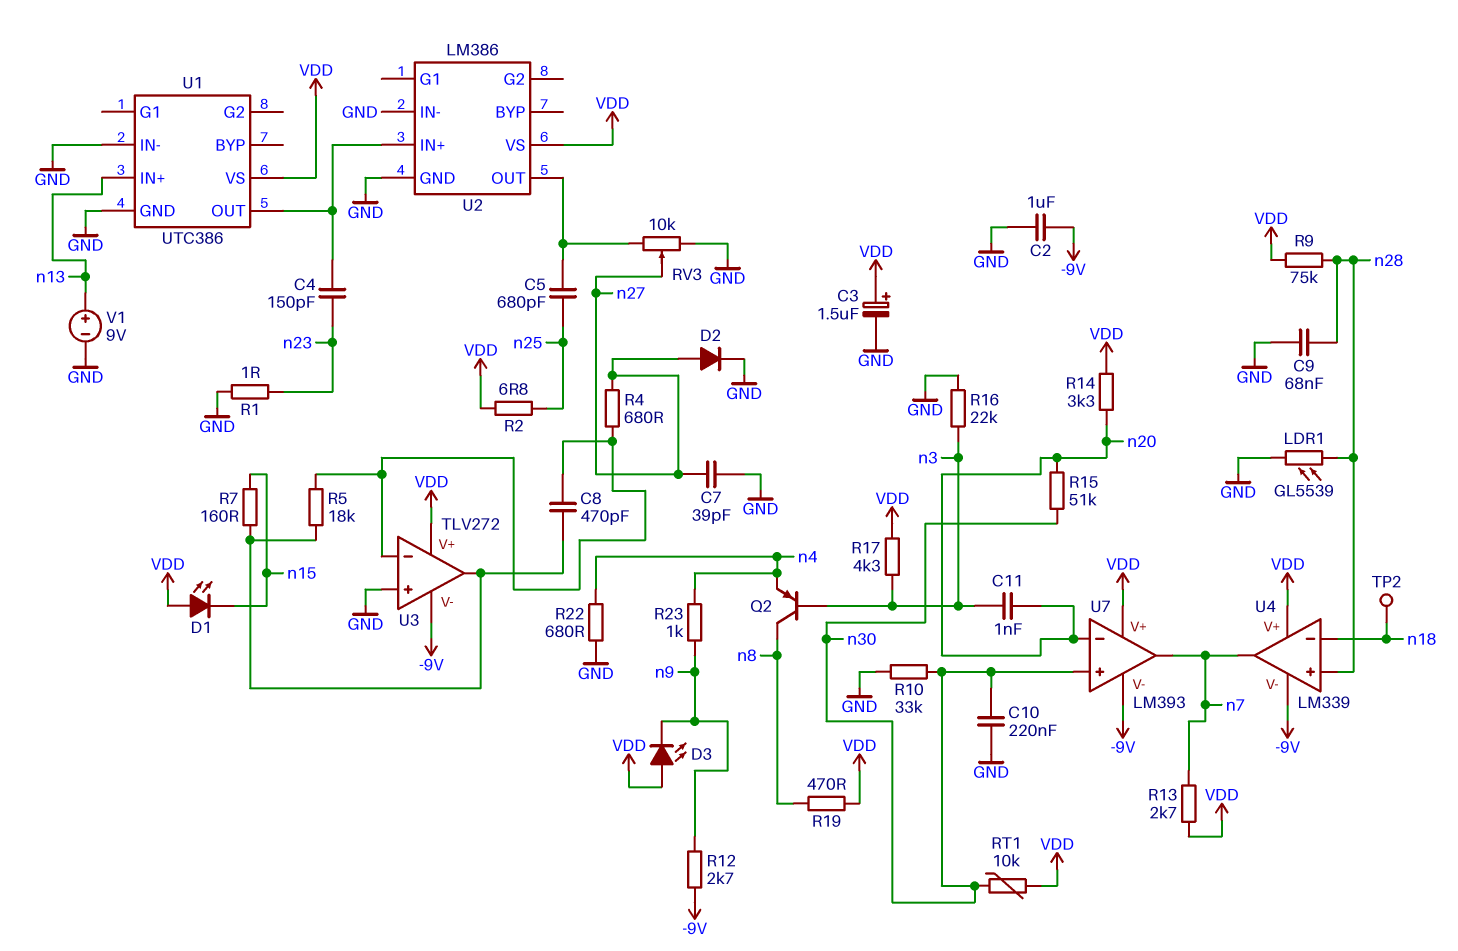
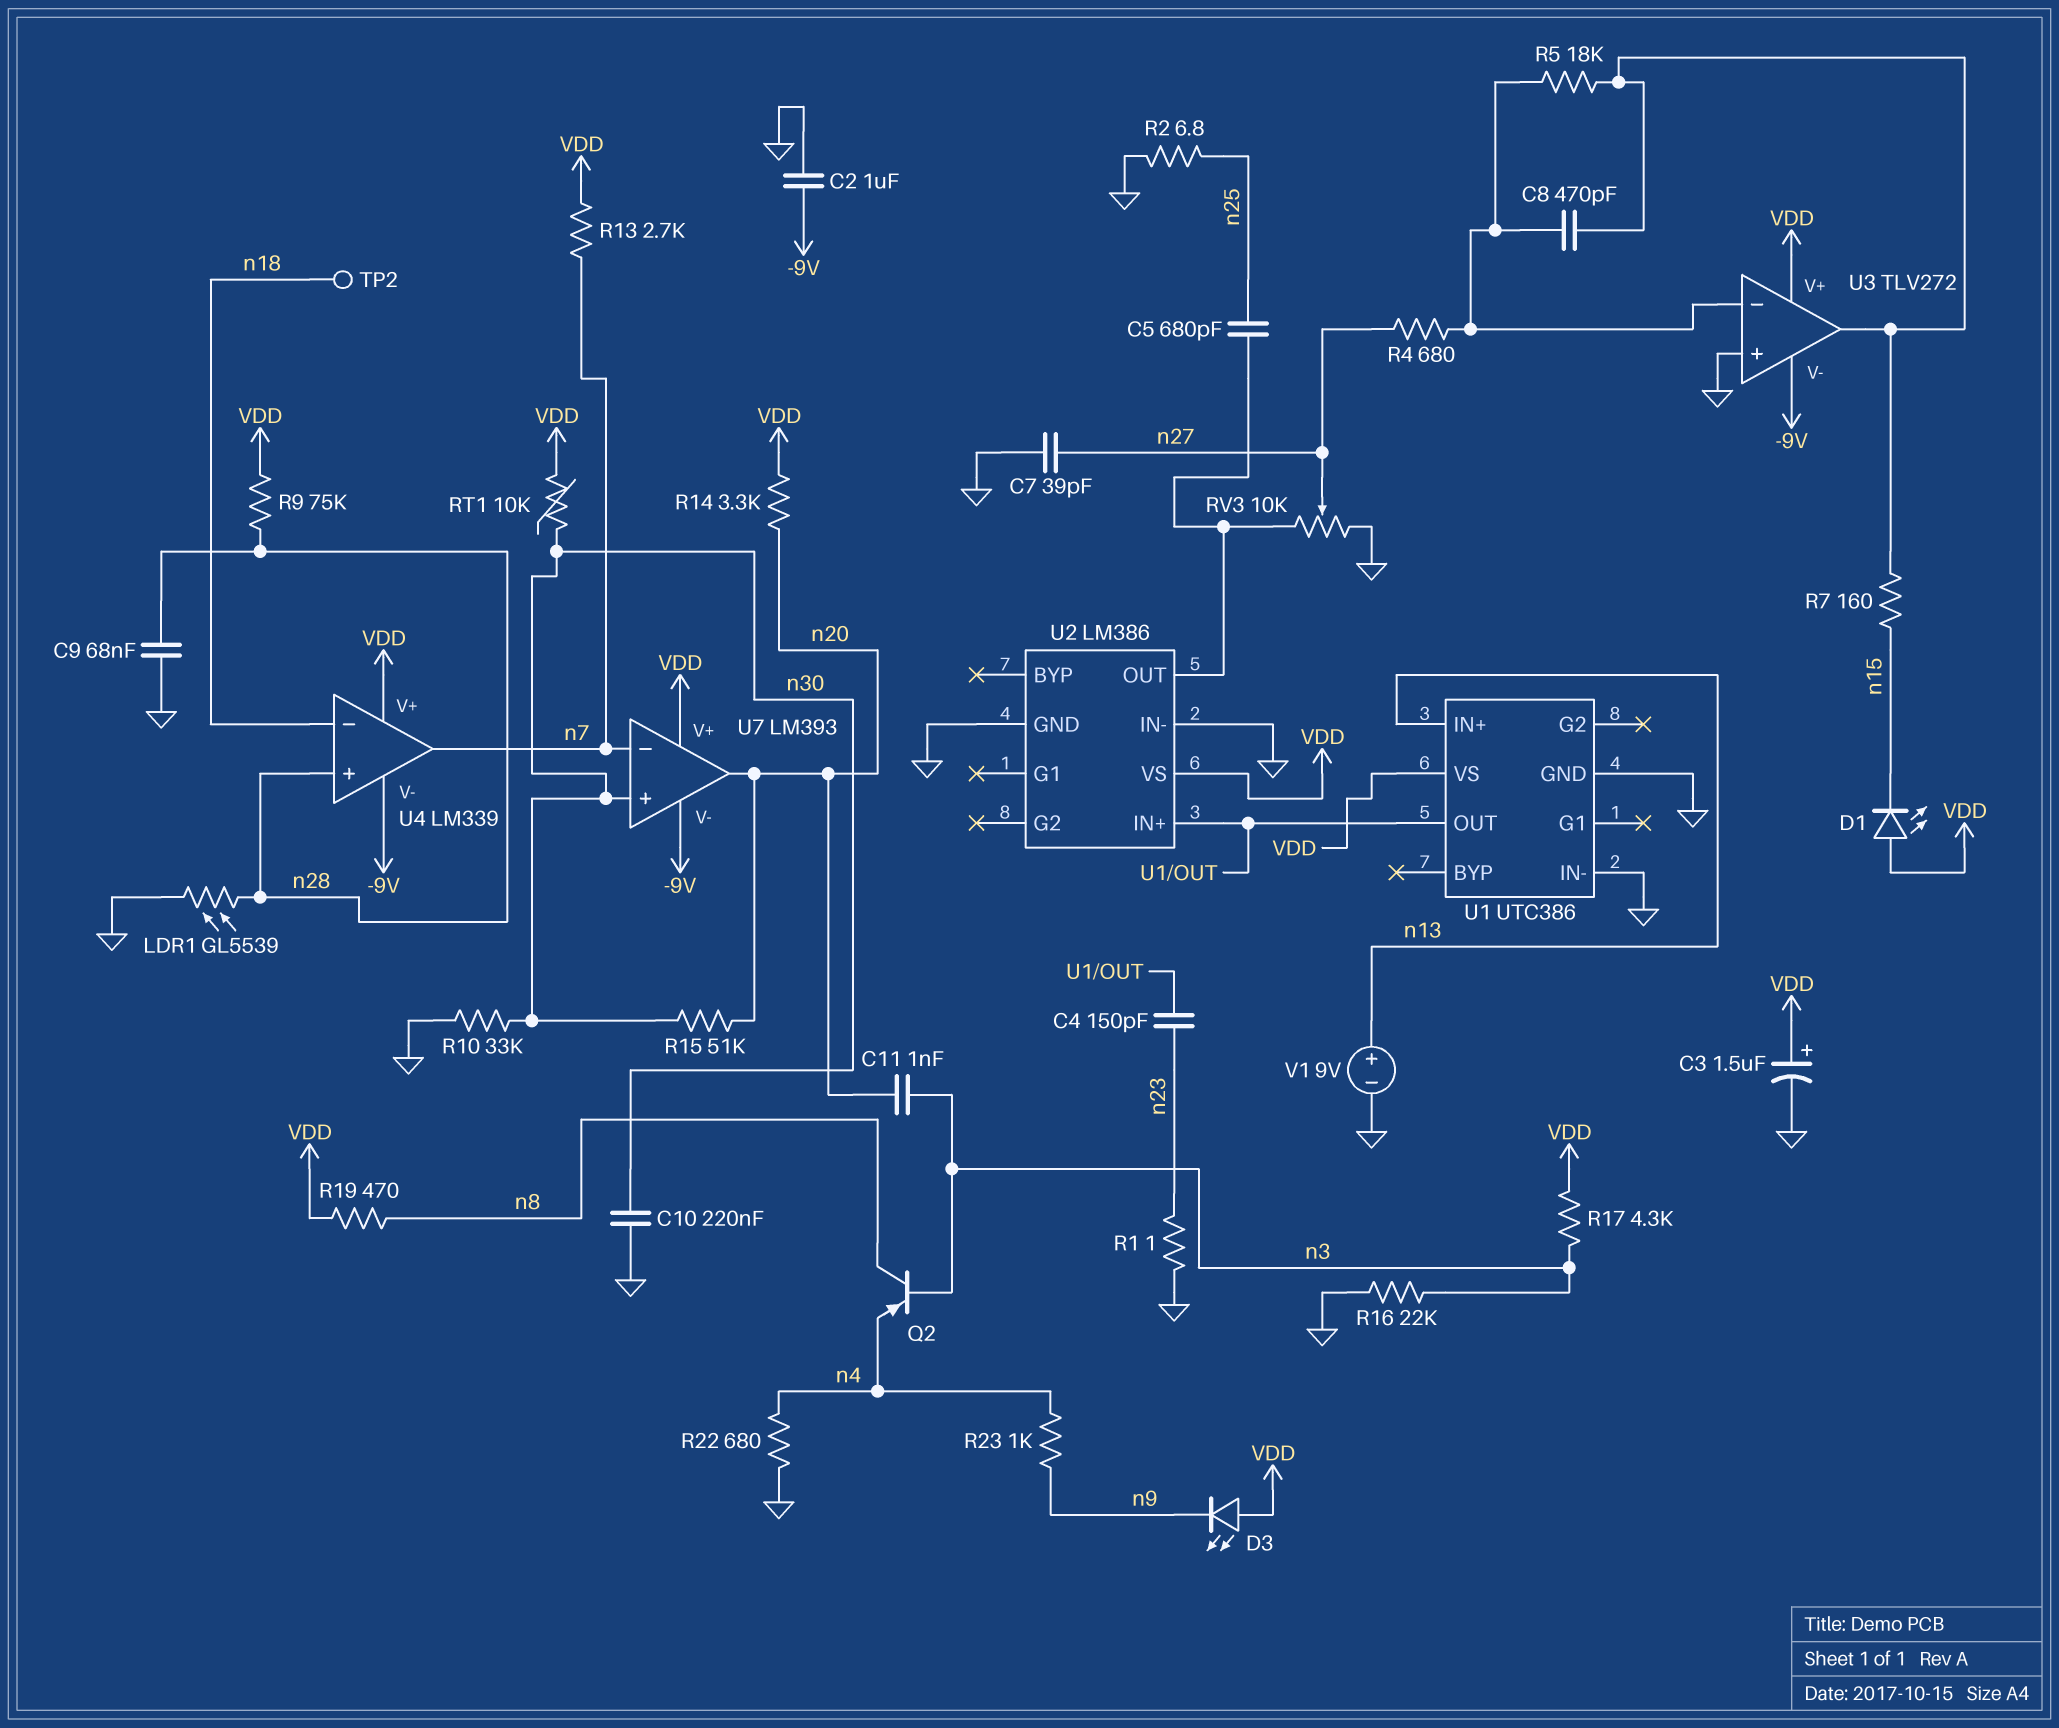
D2: diode (A n27, K GND) -> none
R2: 6.8 (VDD, n25) -> 6.8 (GND, n25)
R12: 2.7k (-9V, n9) -> none
U7 pin in-: n20 -> n7
U7 pin out: n7 -> n20

